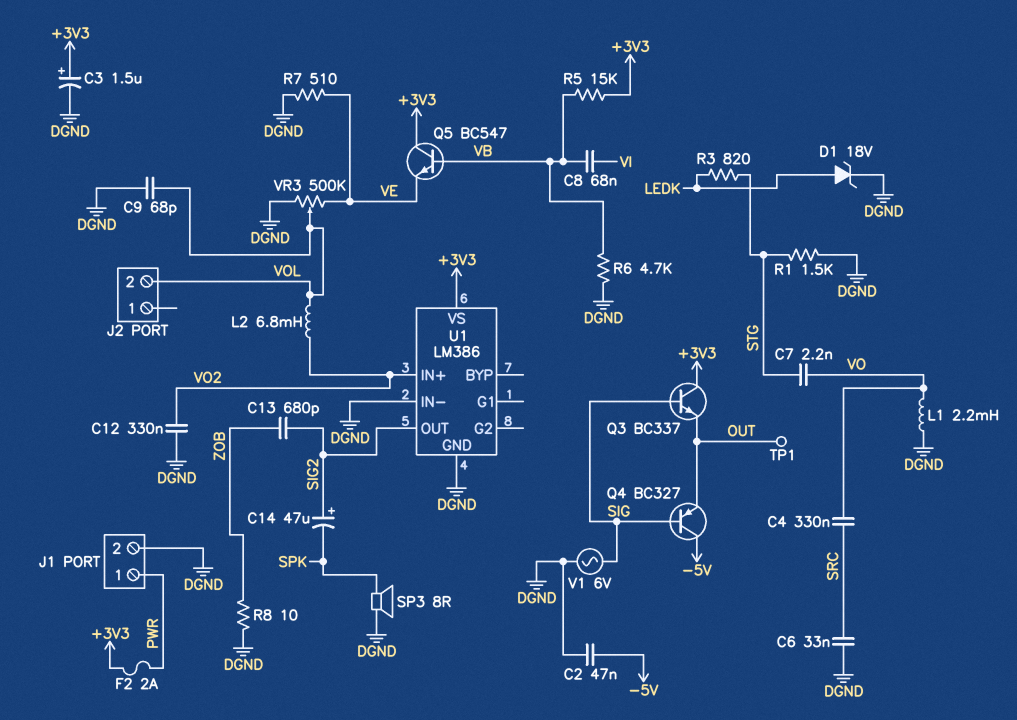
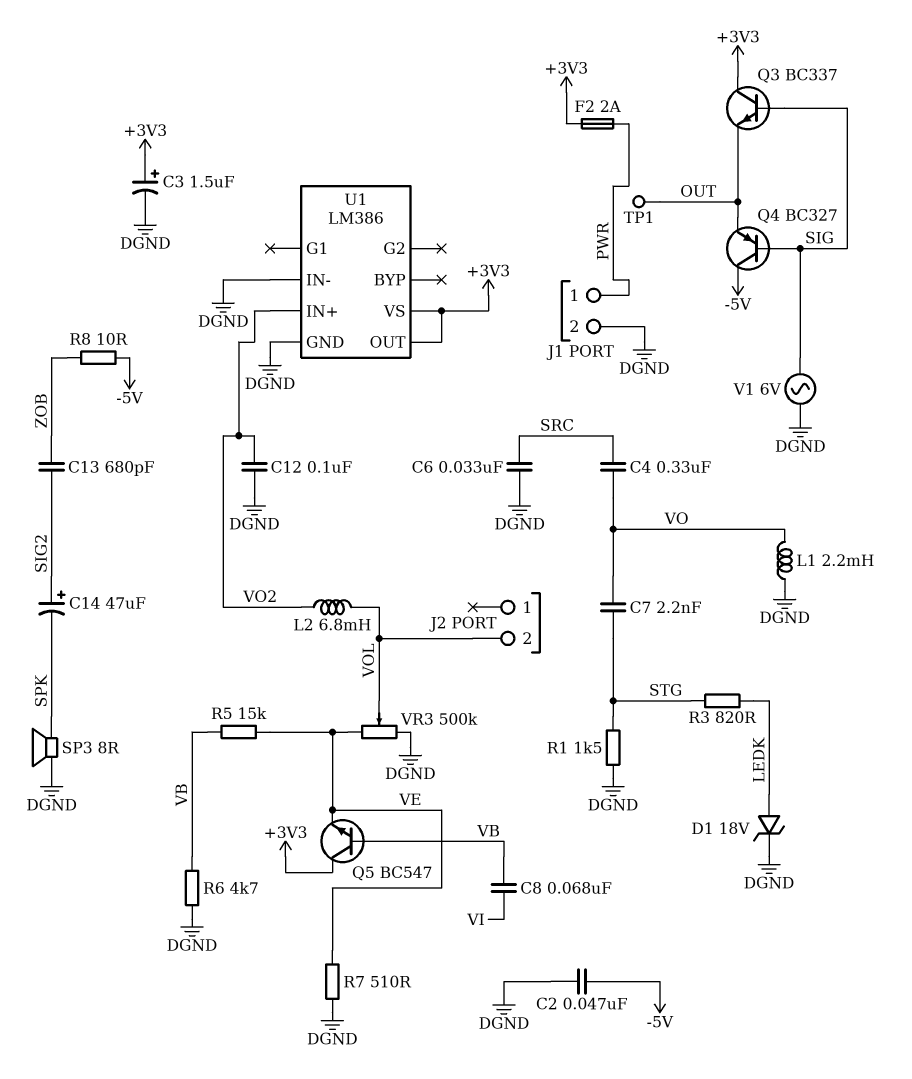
C9: 68pF (DGND, VOL) -> none
C12: 330nF (DGND, VO2) -> 100nF (DGND, VO2)
R5: 15k (+3V3, VB) -> 15k (VB, VE)
R8: 10 (DGND, ZOB) -> 10 (-5V, ZOB)
U1 pin OUT: SIG2 -> +3V3

